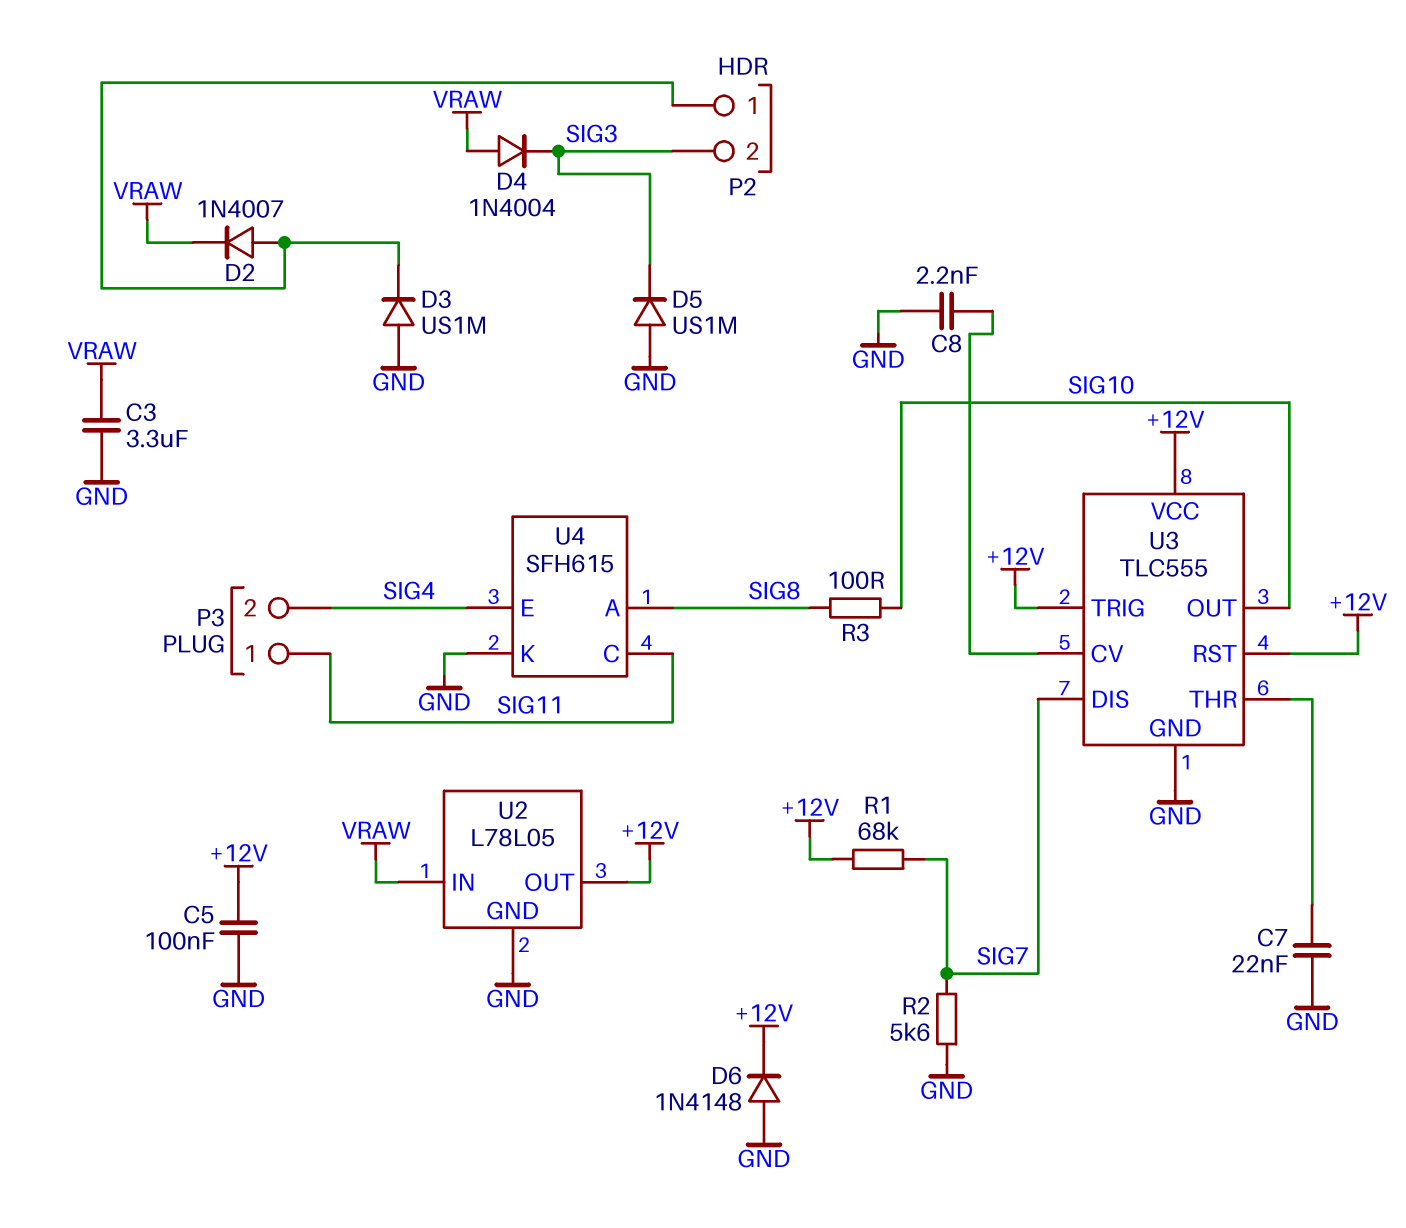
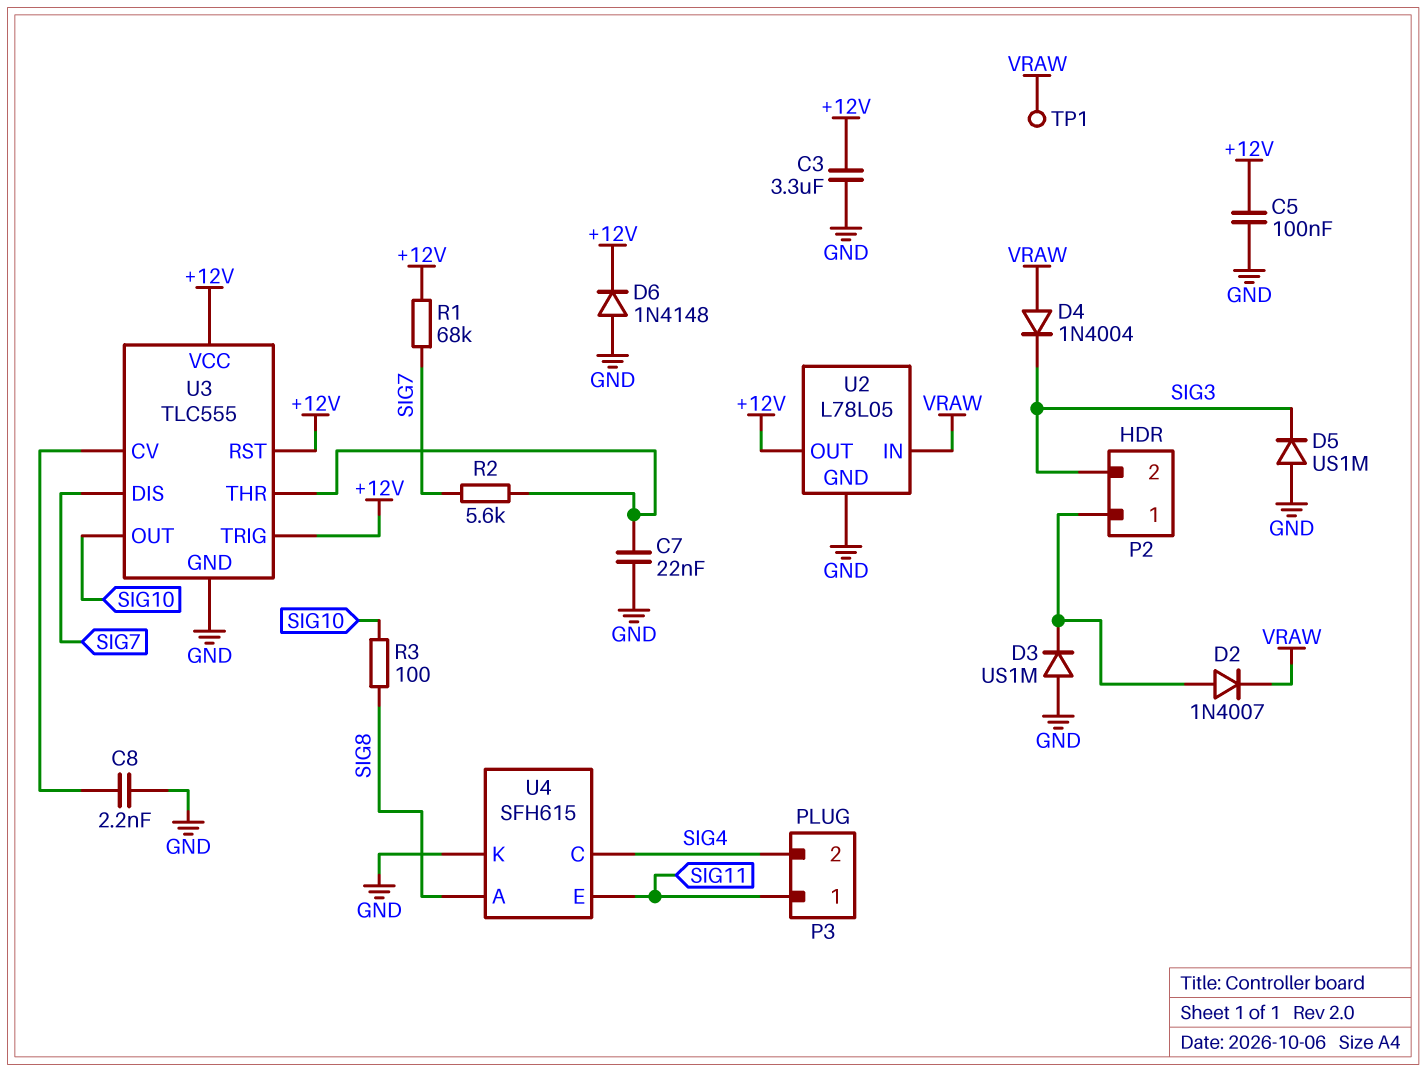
C3: 3.3uF (GND, VRAW) -> 3.3uF (+12V, GND)
R2: 5.6k (GND, SIG7) -> 5.6k (SIG7, U3/THR)
TP1: none -> test point (VRAW)
U4 pin C: SIG11 -> SIG4
U4 pin E: SIG4 -> SIG11

